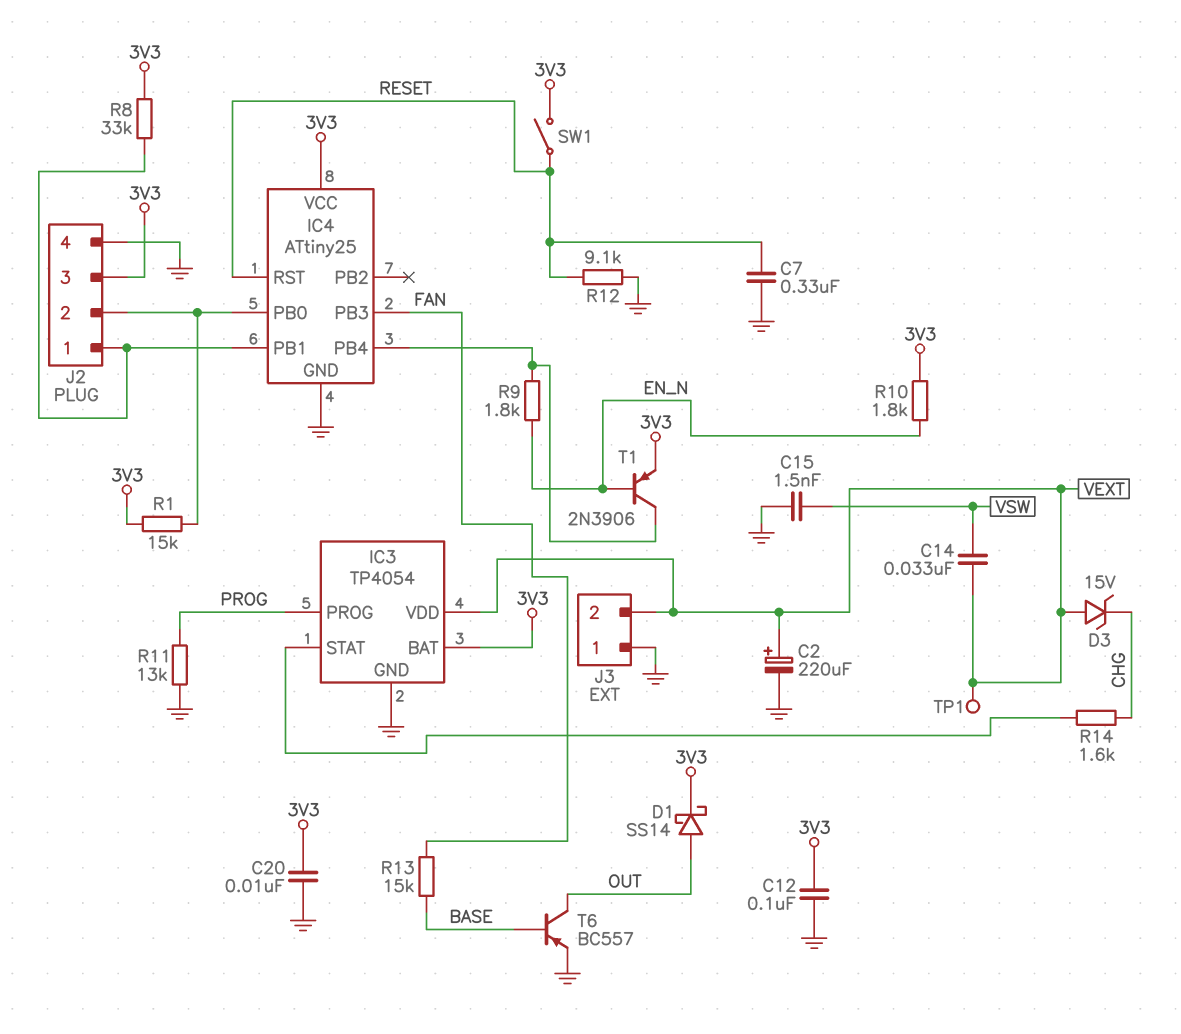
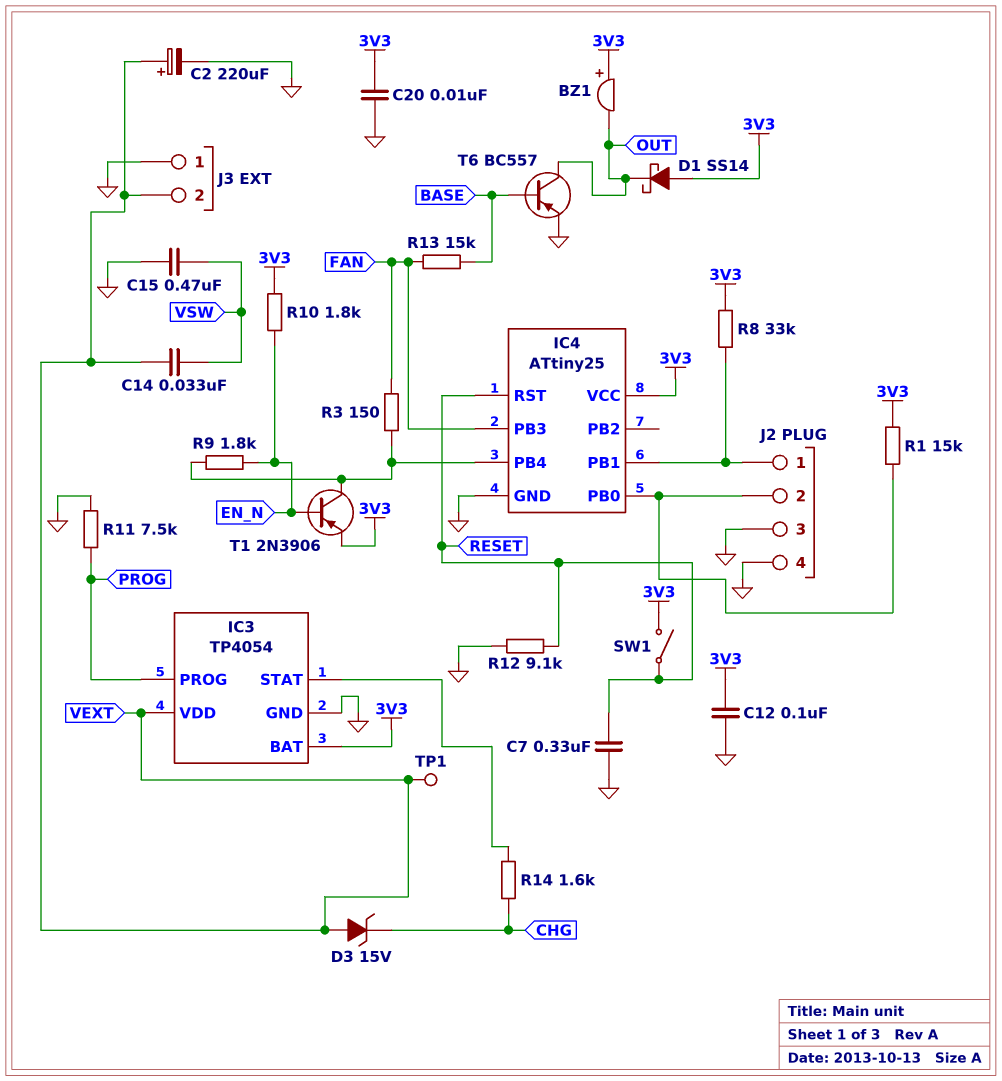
BZ1: none -> buzzer (plus 3V3, minus OUT)
C15: 1.5nF (GND, VSW) -> 470nF (GND, VSW)
D1: schottky SS14 (A OUT, K 3V3) -> schottky SS14 (A 3V3, K OUT)
J2 pin 3: 3V3 -> GND
R3: none -> 150 (FAN, IC4/PB4)
R11: 13k (GND, PROG) -> 7.5k (GND, PROG)

